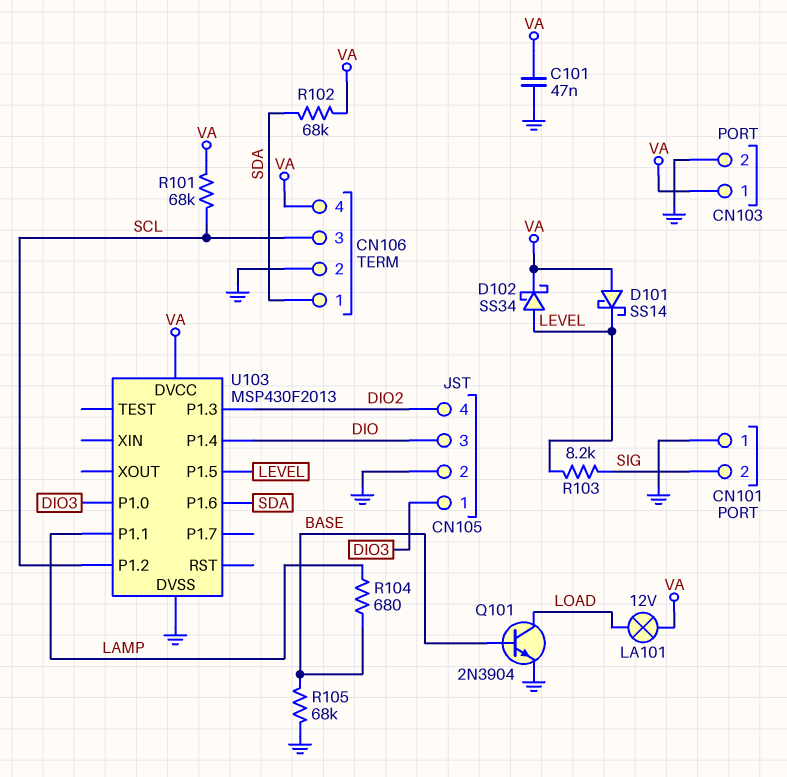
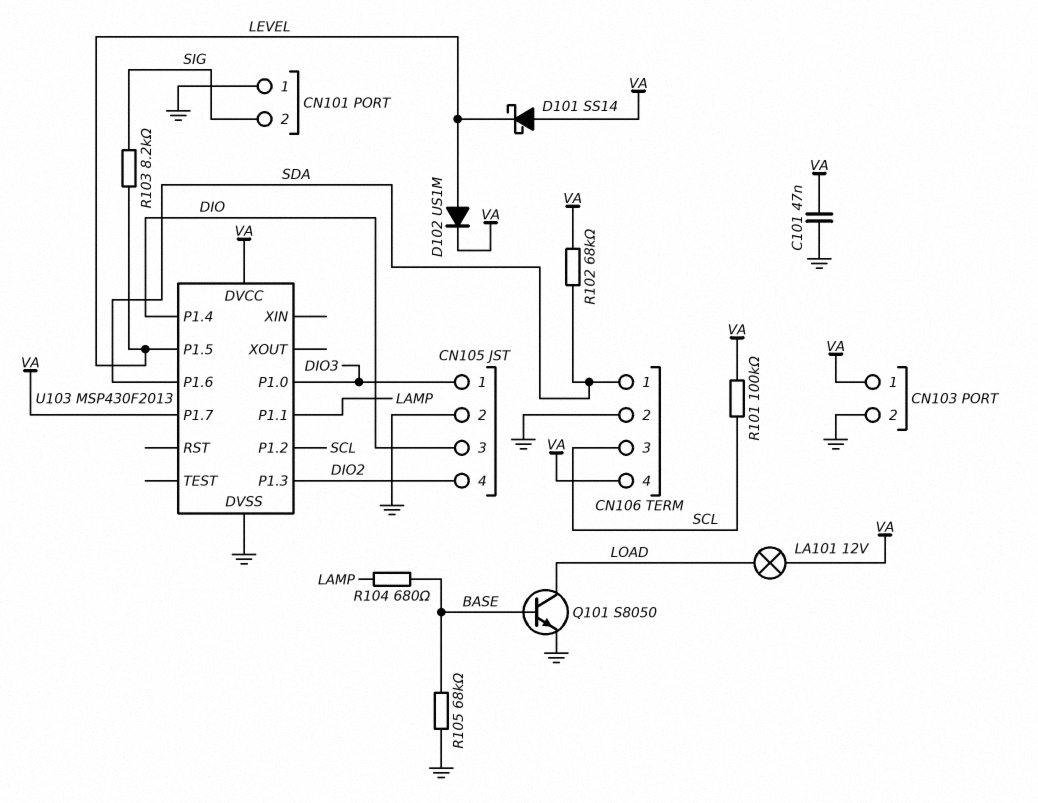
D102: schottky SS34 (A LEVEL, K VA) -> diode US1M (A LEVEL, K VA)
Q101: NPN 2N3904 (B BASE, C LOAD, E GND) -> NPN S8050 (B BASE, C LOAD, E GND)
R101: 68k (SCL, VA) -> 100k (SCL, VA)
U103 pin P1.7: none -> VA

